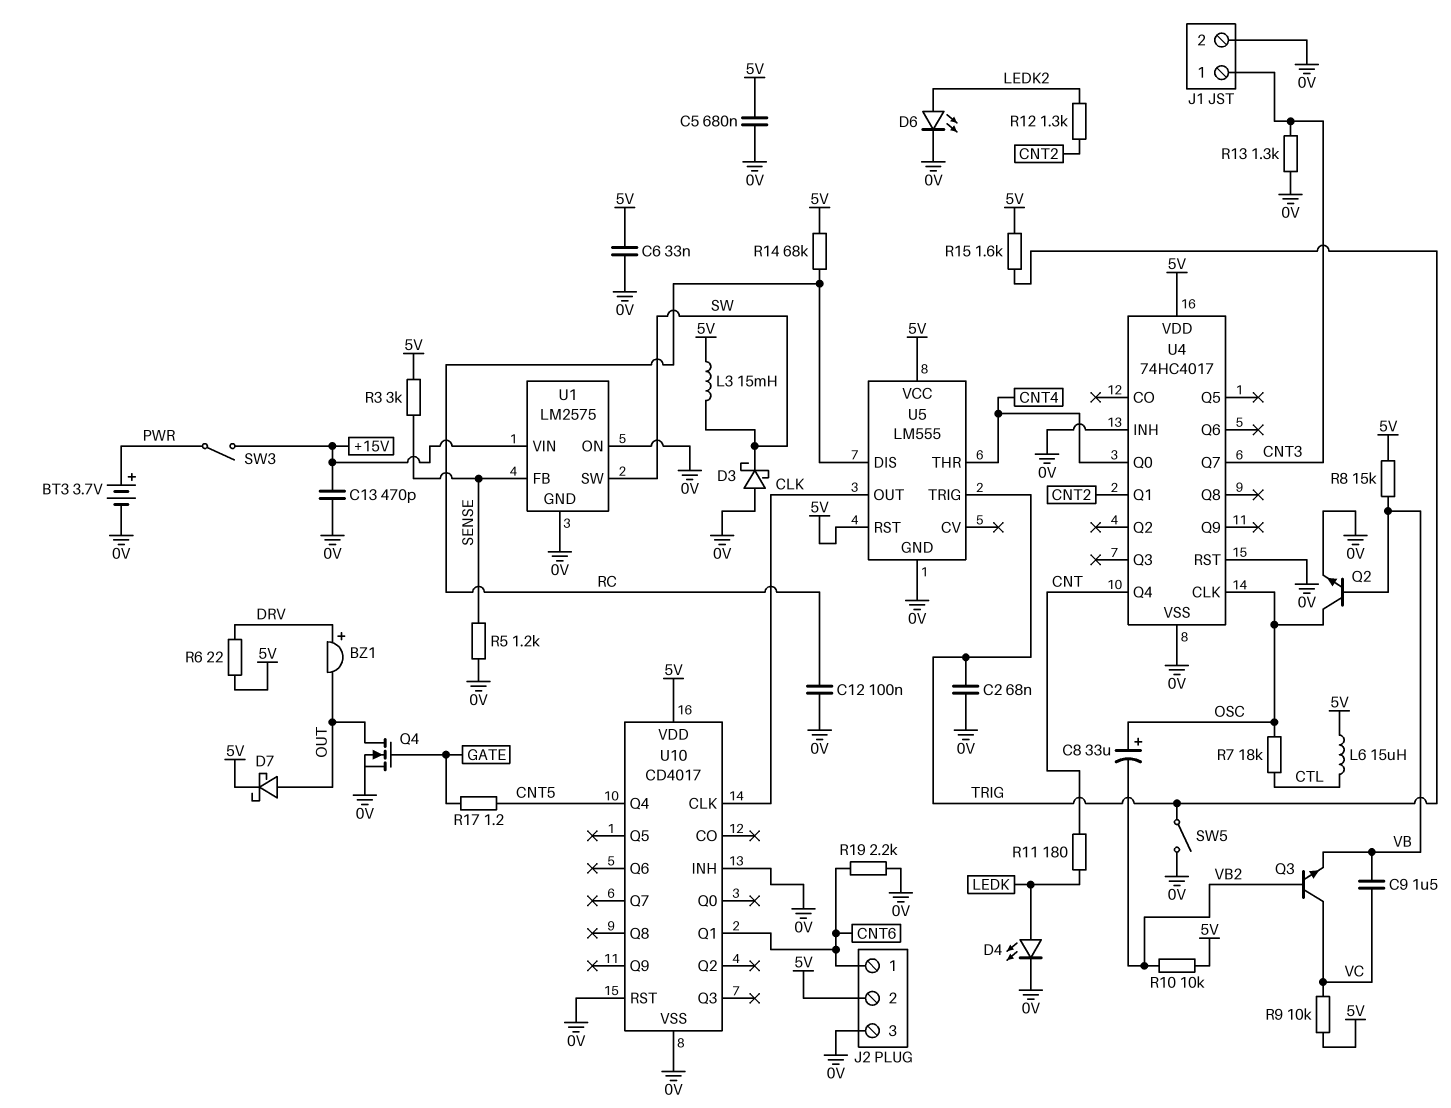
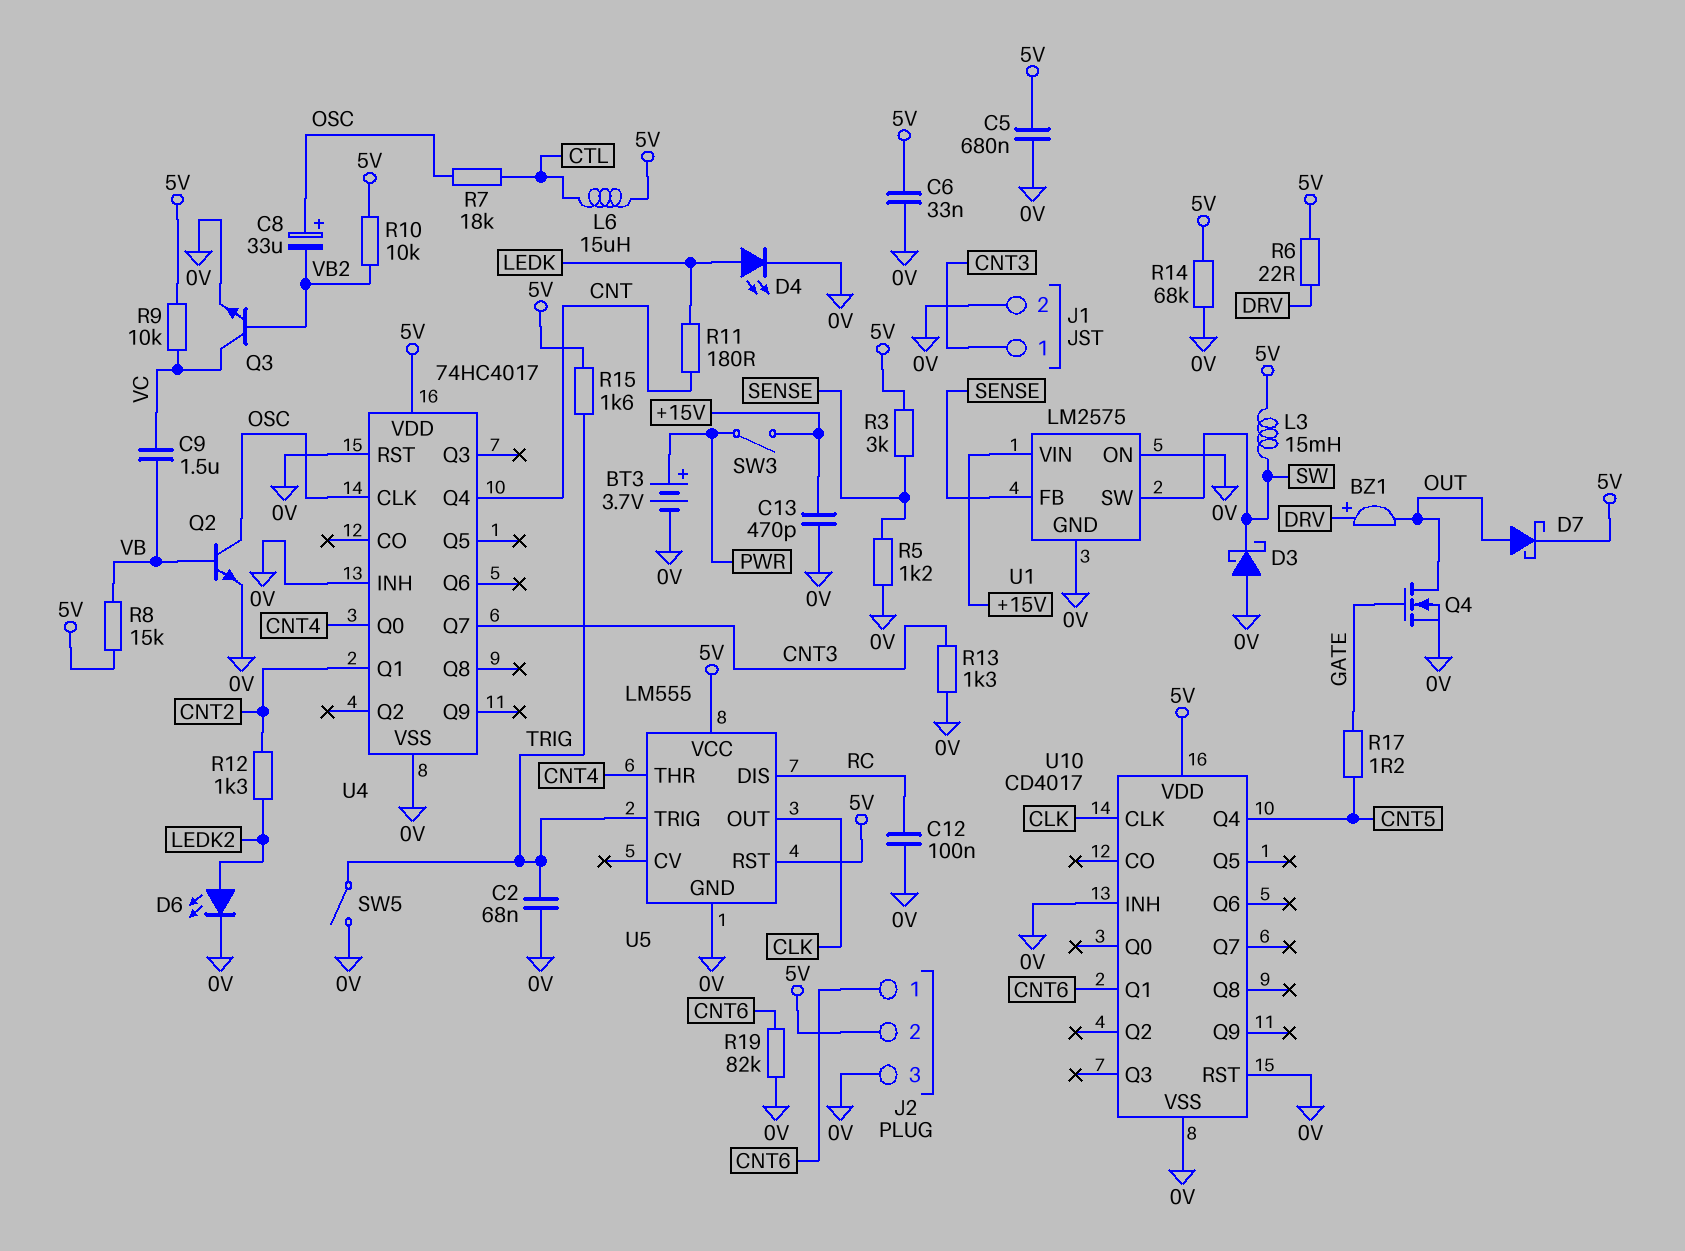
Q3: NPN (B VB2, C VC, E VB) -> NPN (B VB2, C VC, E 0V)
R14: 68k (5V, RC) -> 68k (0V, 5V)
R19: 2.2k (0V, CNT6) -> 82k (0V, CNT6)

